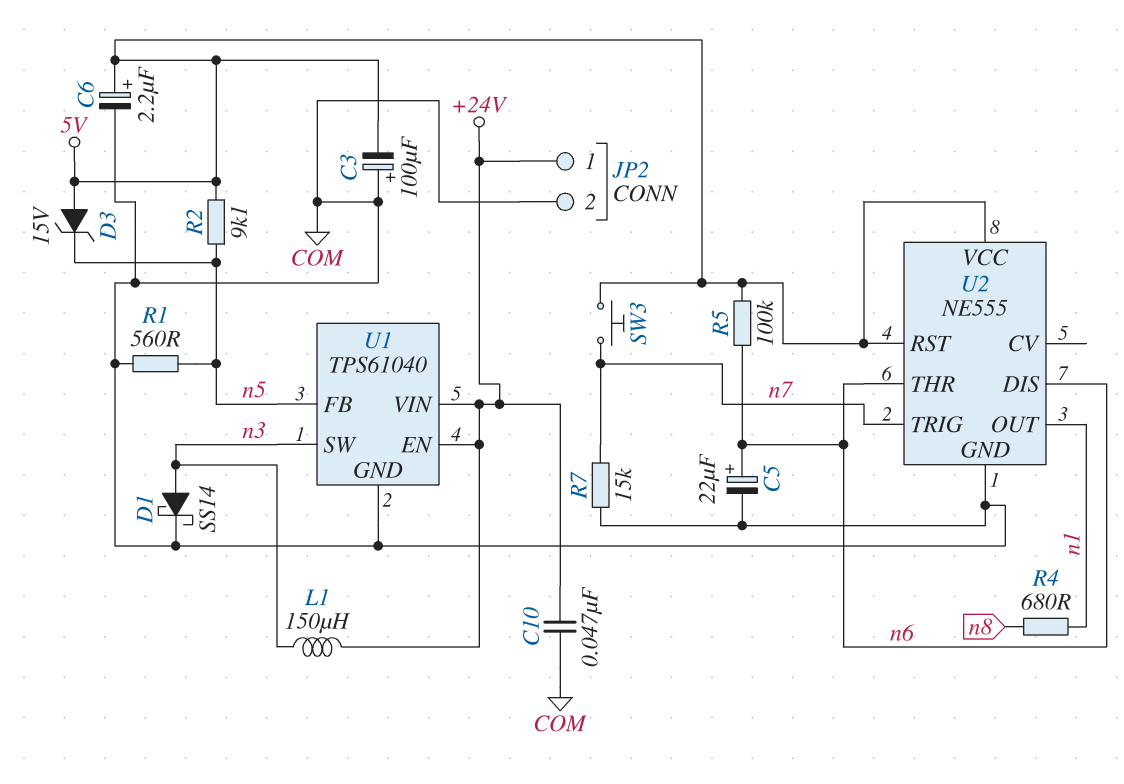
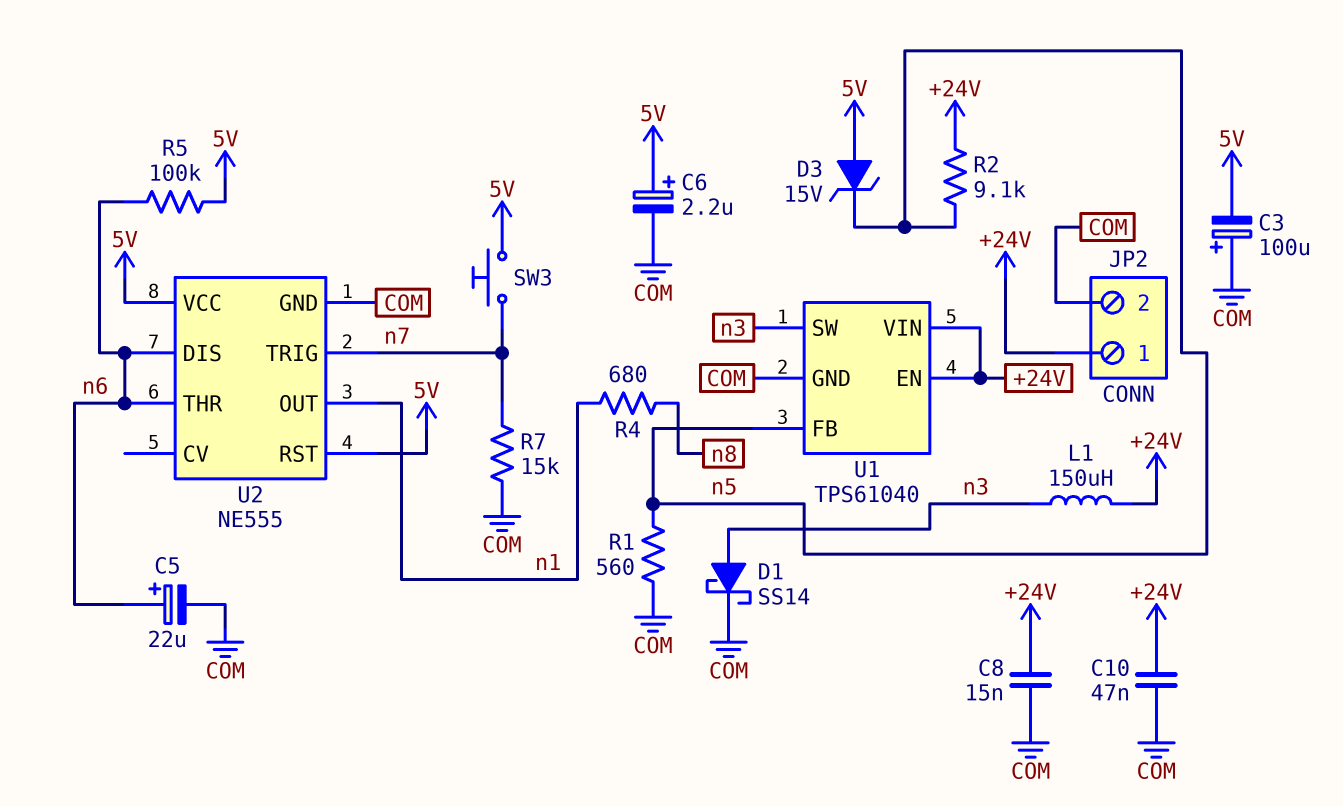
C8: none -> 15nF (+24V, COM)
R2: 9.1k (5V, n5) -> 9.1k (+24V, n5)

